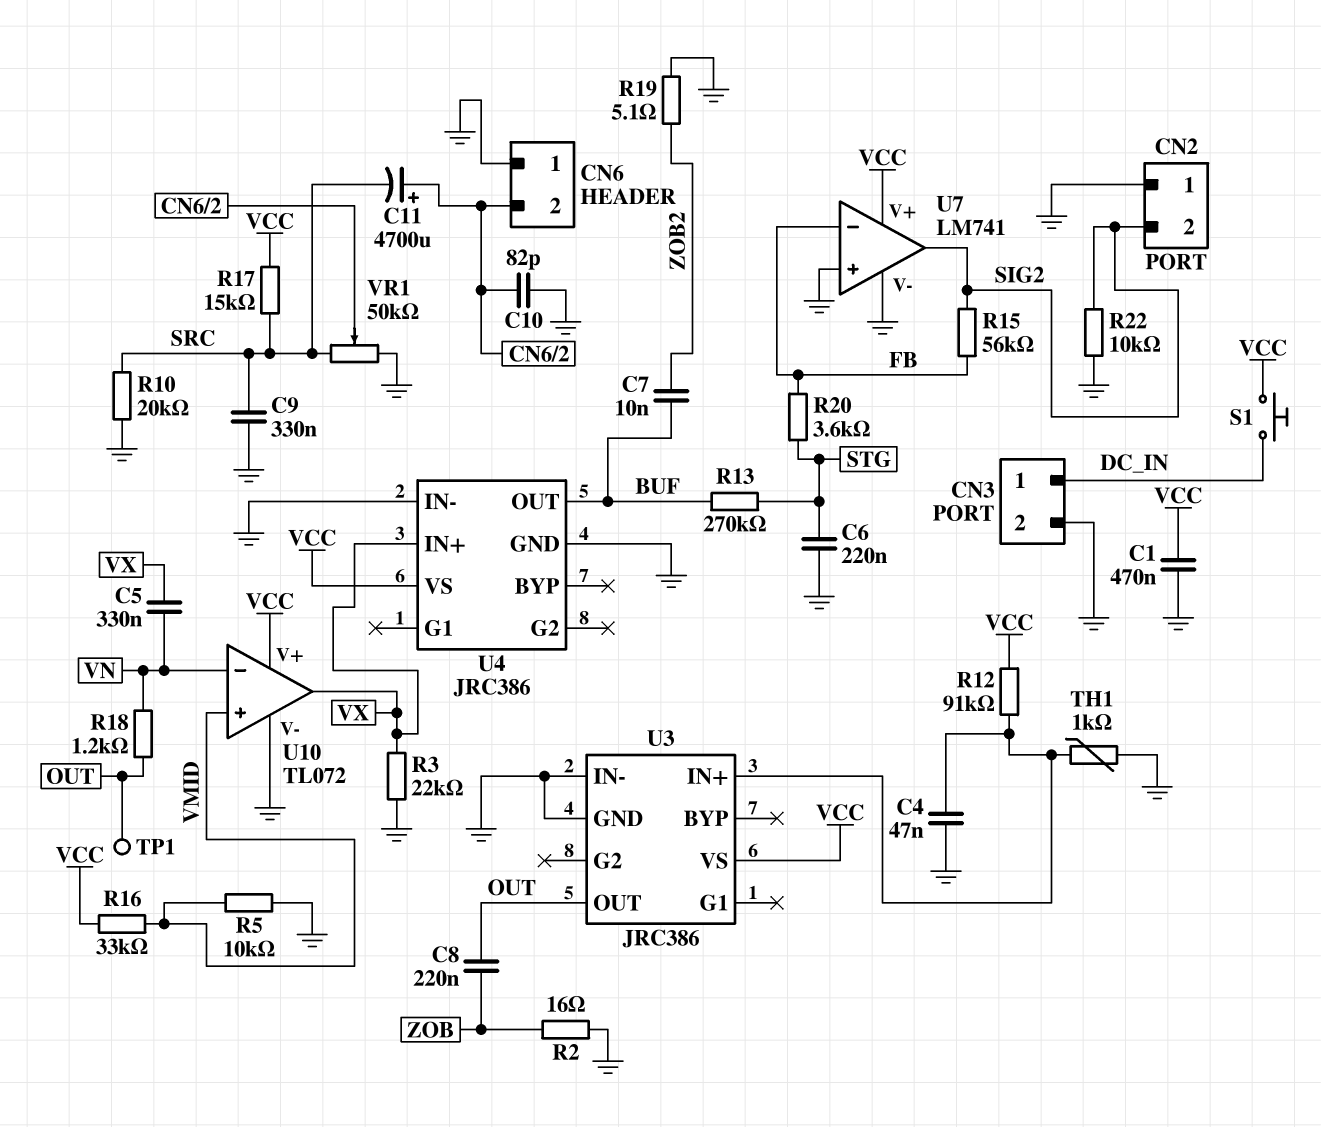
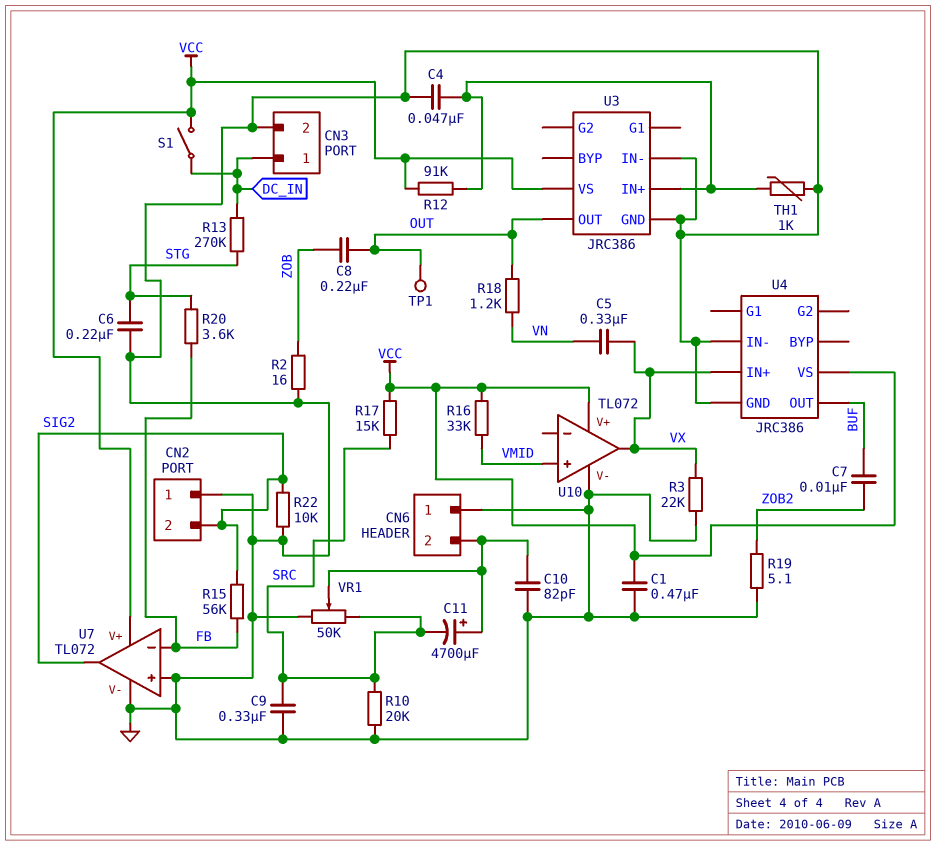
R5: 10k (GND, VMID) -> none
R13: 270k (BUF, STG) -> 270k (DC_IN, STG)
S1: button (DC_IN, VCC) -> switch (DC_IN, VCC)
U7: LM741 -> TL072
U10 pin in-: VN -> none

